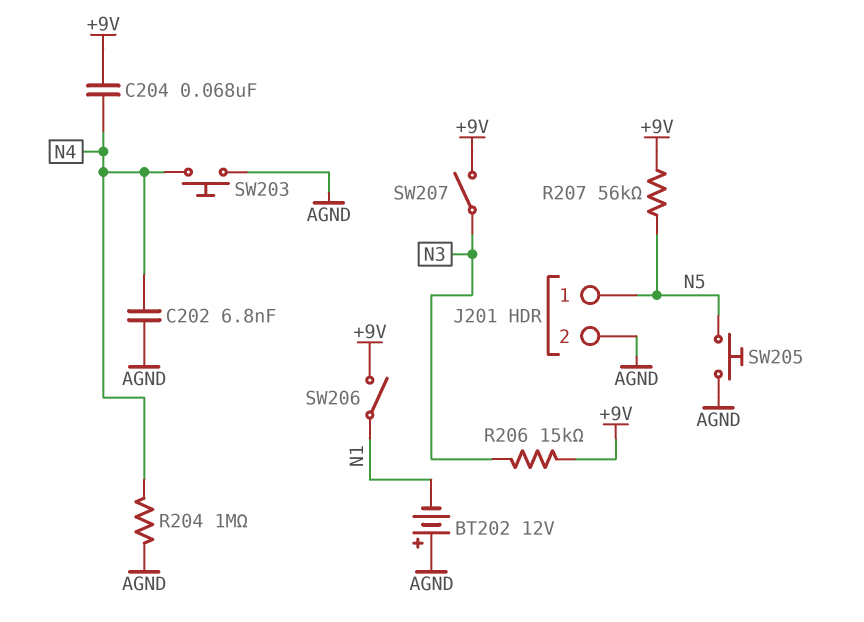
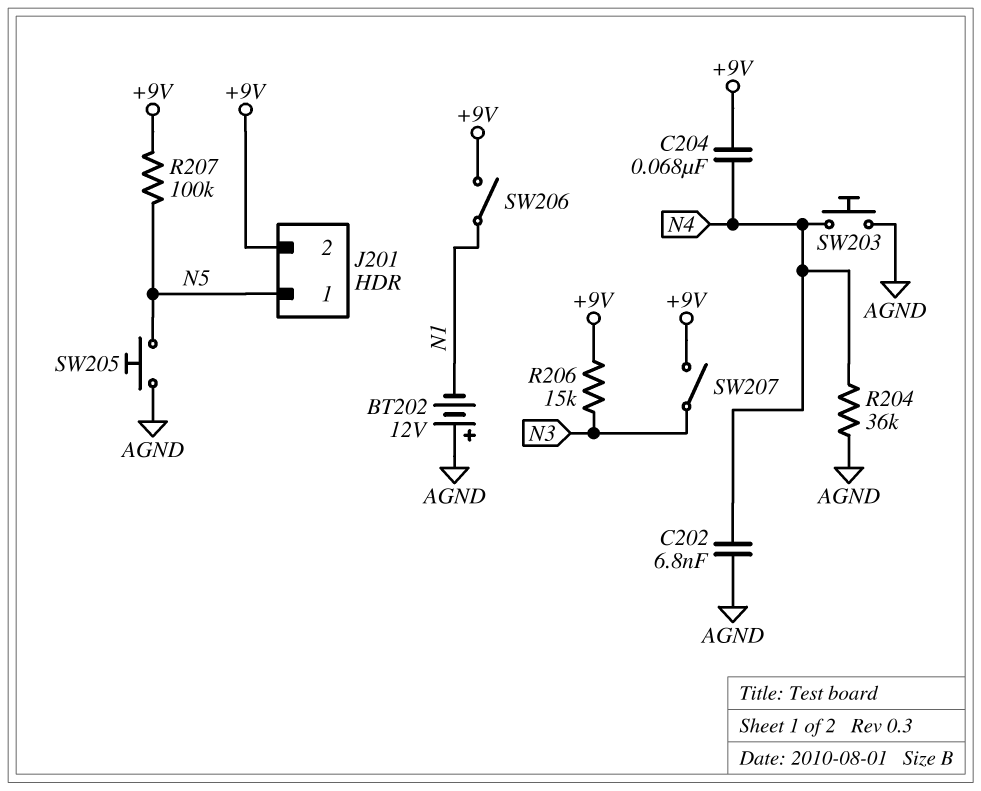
J201 pin 2: AGND -> +9V
R204: 1M (AGND, N4) -> 36k (AGND, N4)
R207: 56k (+9V, N5) -> 100k (+9V, N5)

